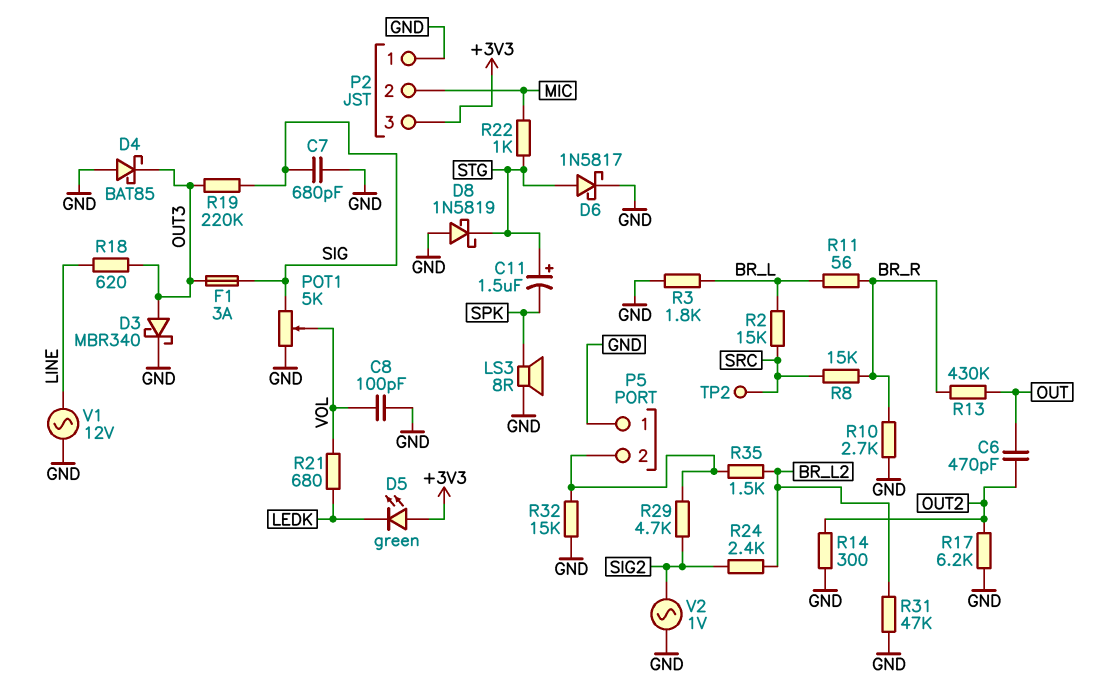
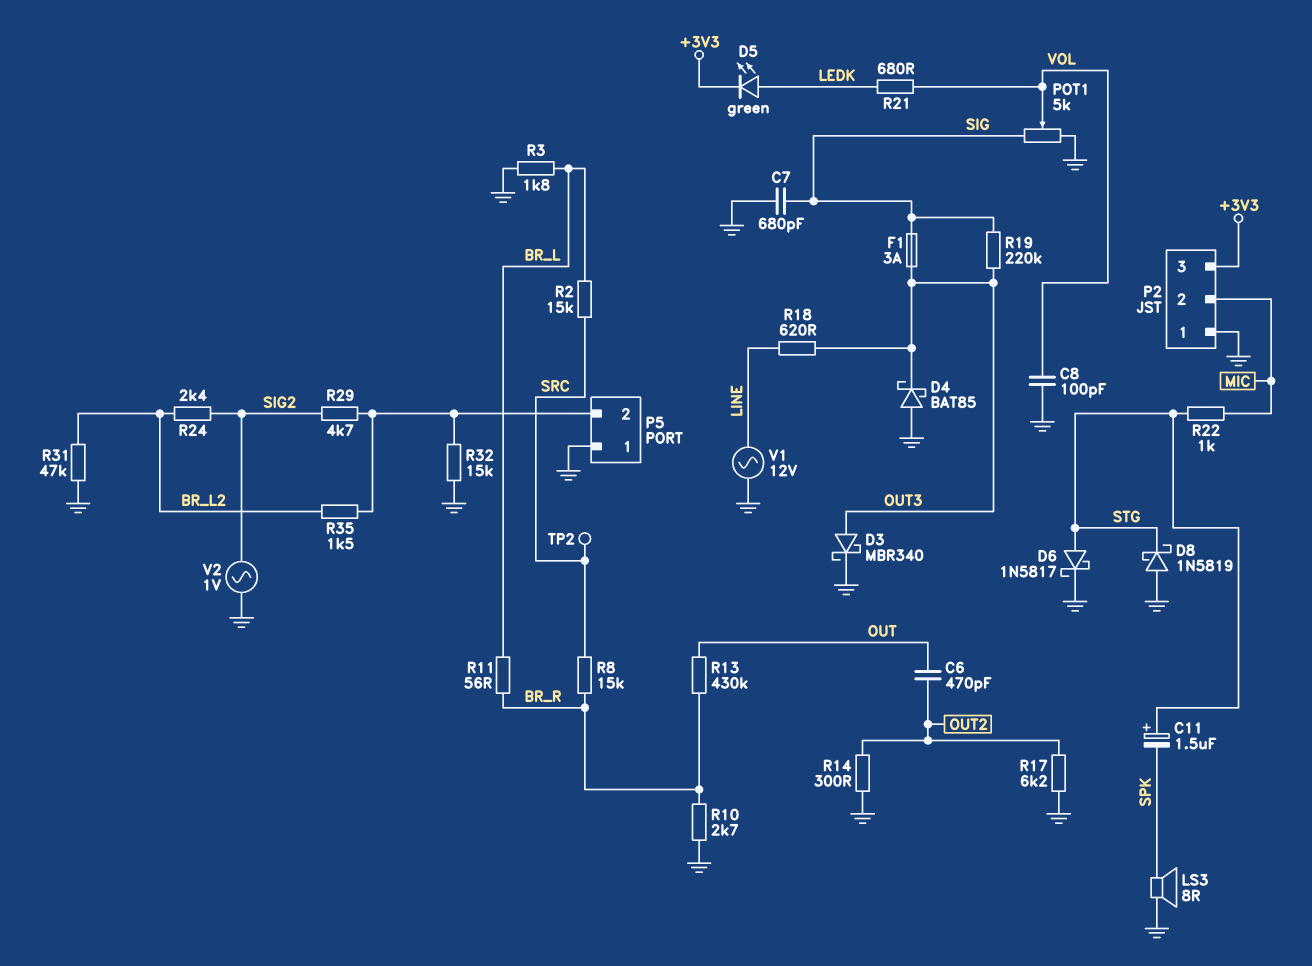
D5: LED green (A +3V3, K LEDK) -> LED green (A LEDK, K +3V3)

